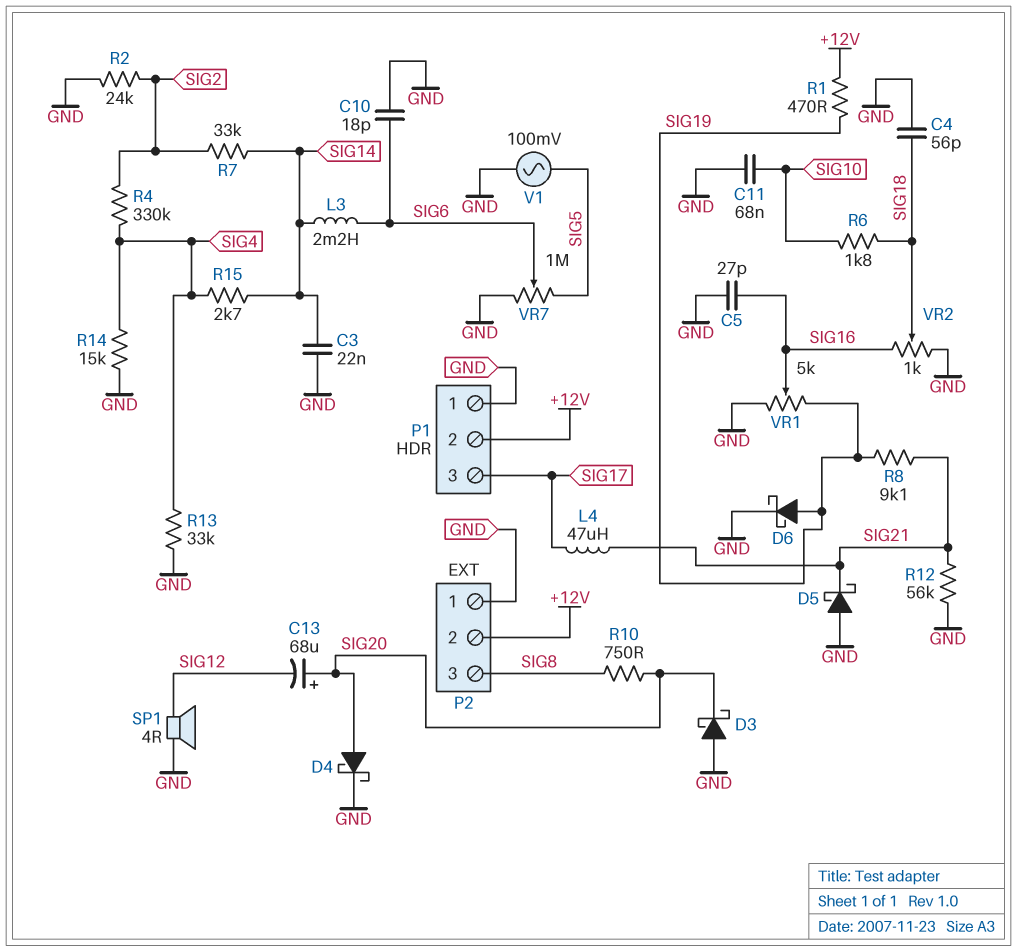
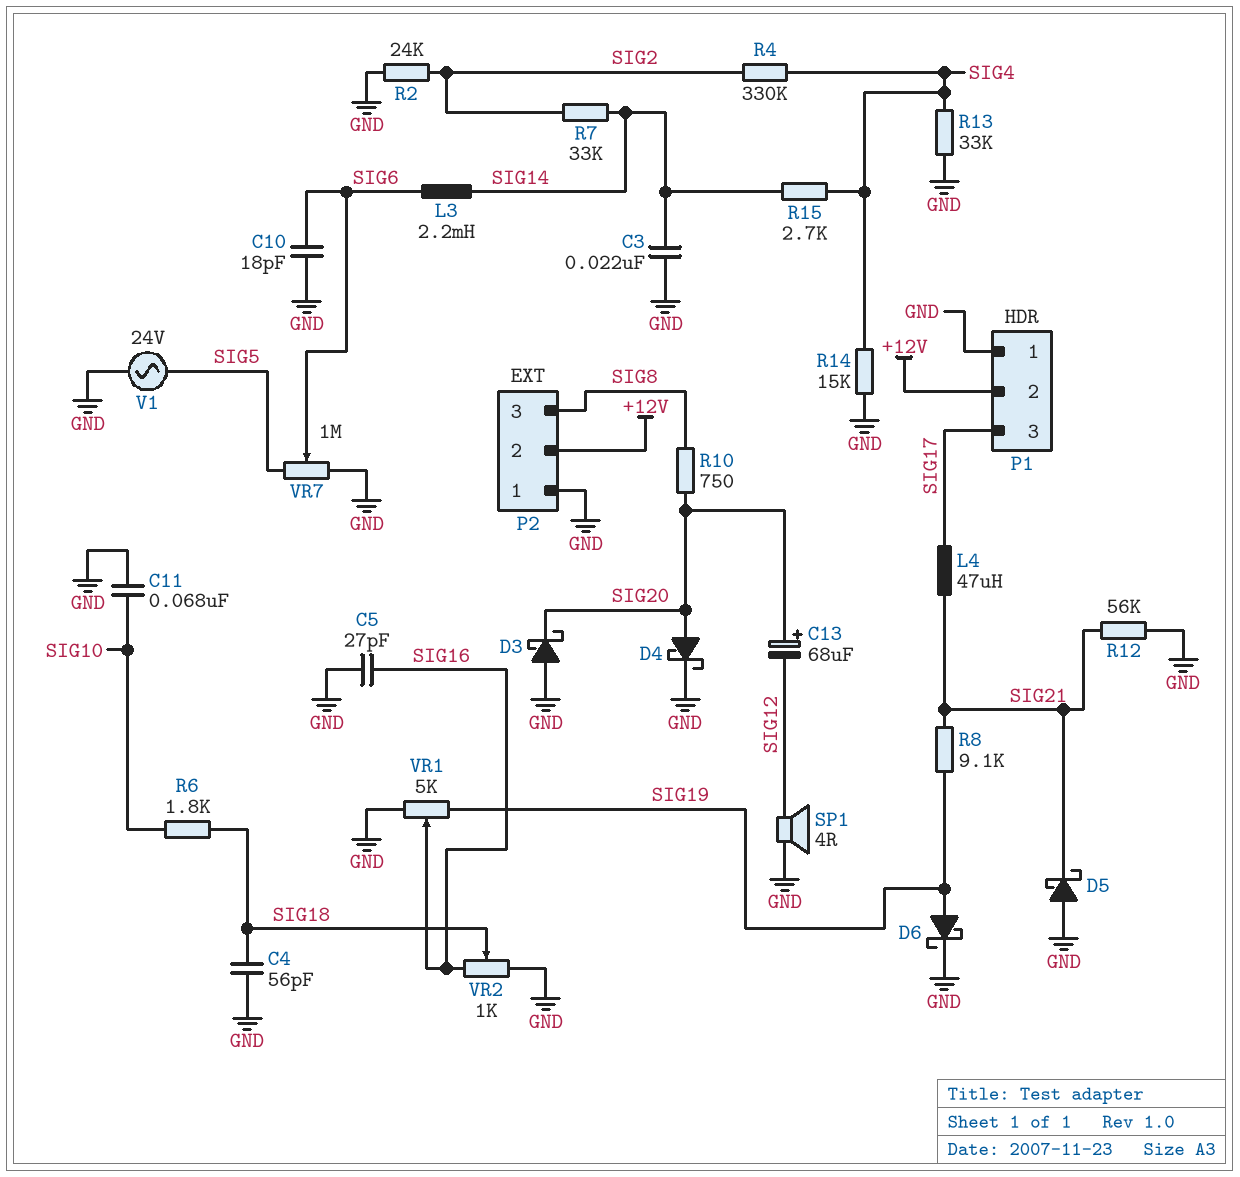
R1: 470 (+12V, SIG19) -> none
V1: AC 100mV (GND, SIG5) -> AC 24V (GND, SIG5)

